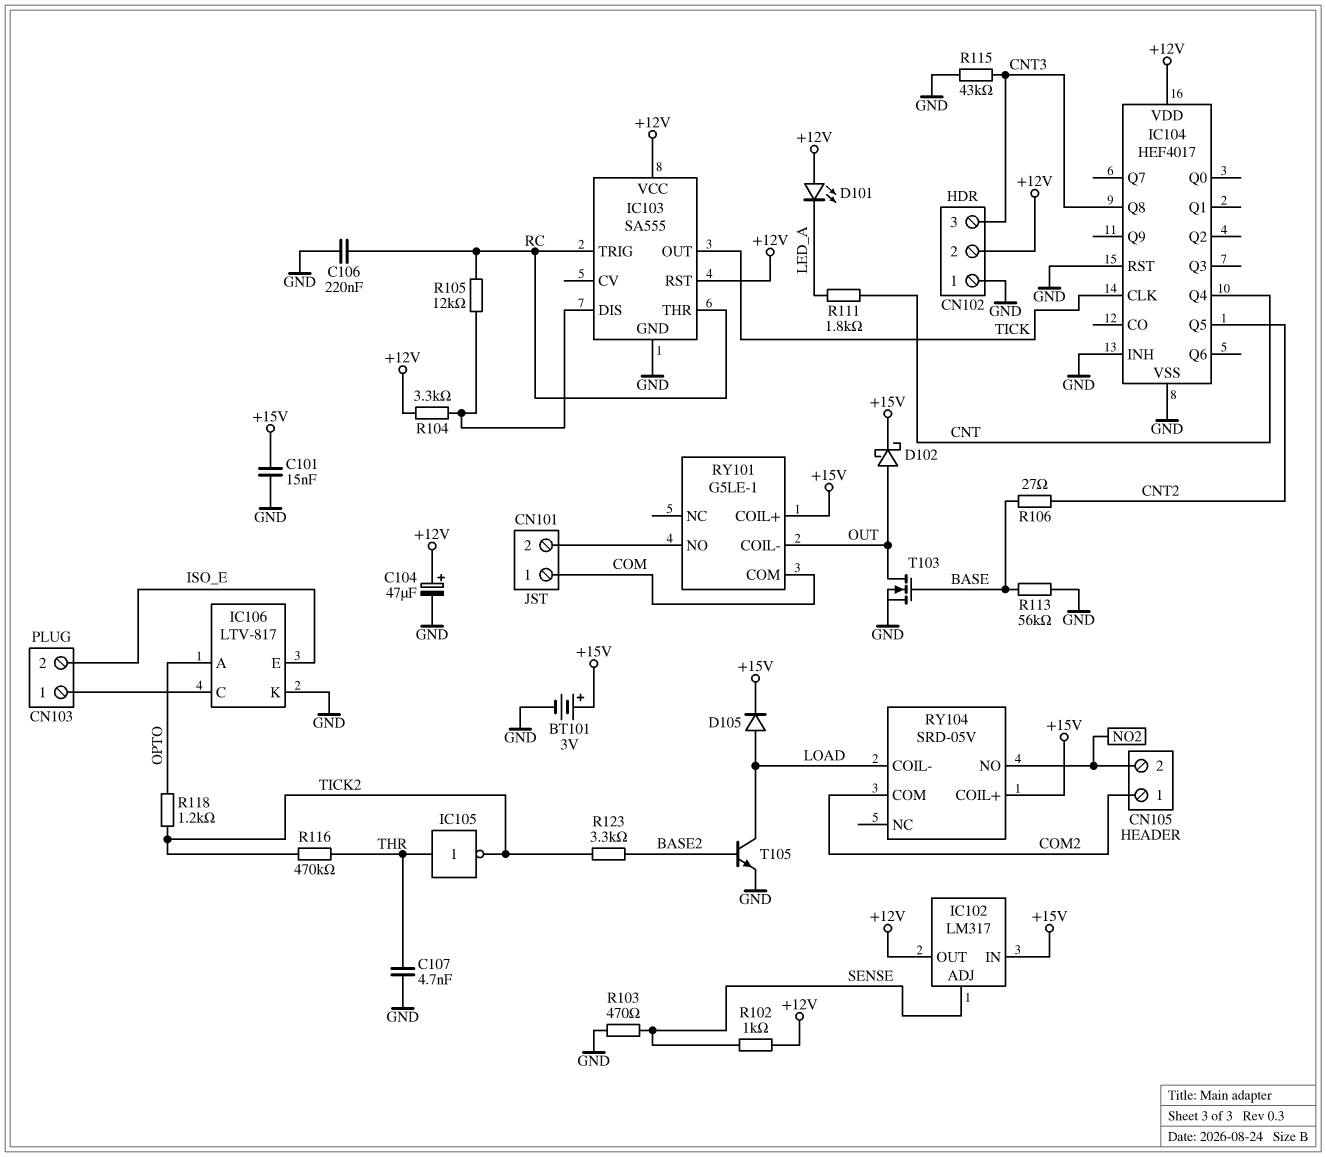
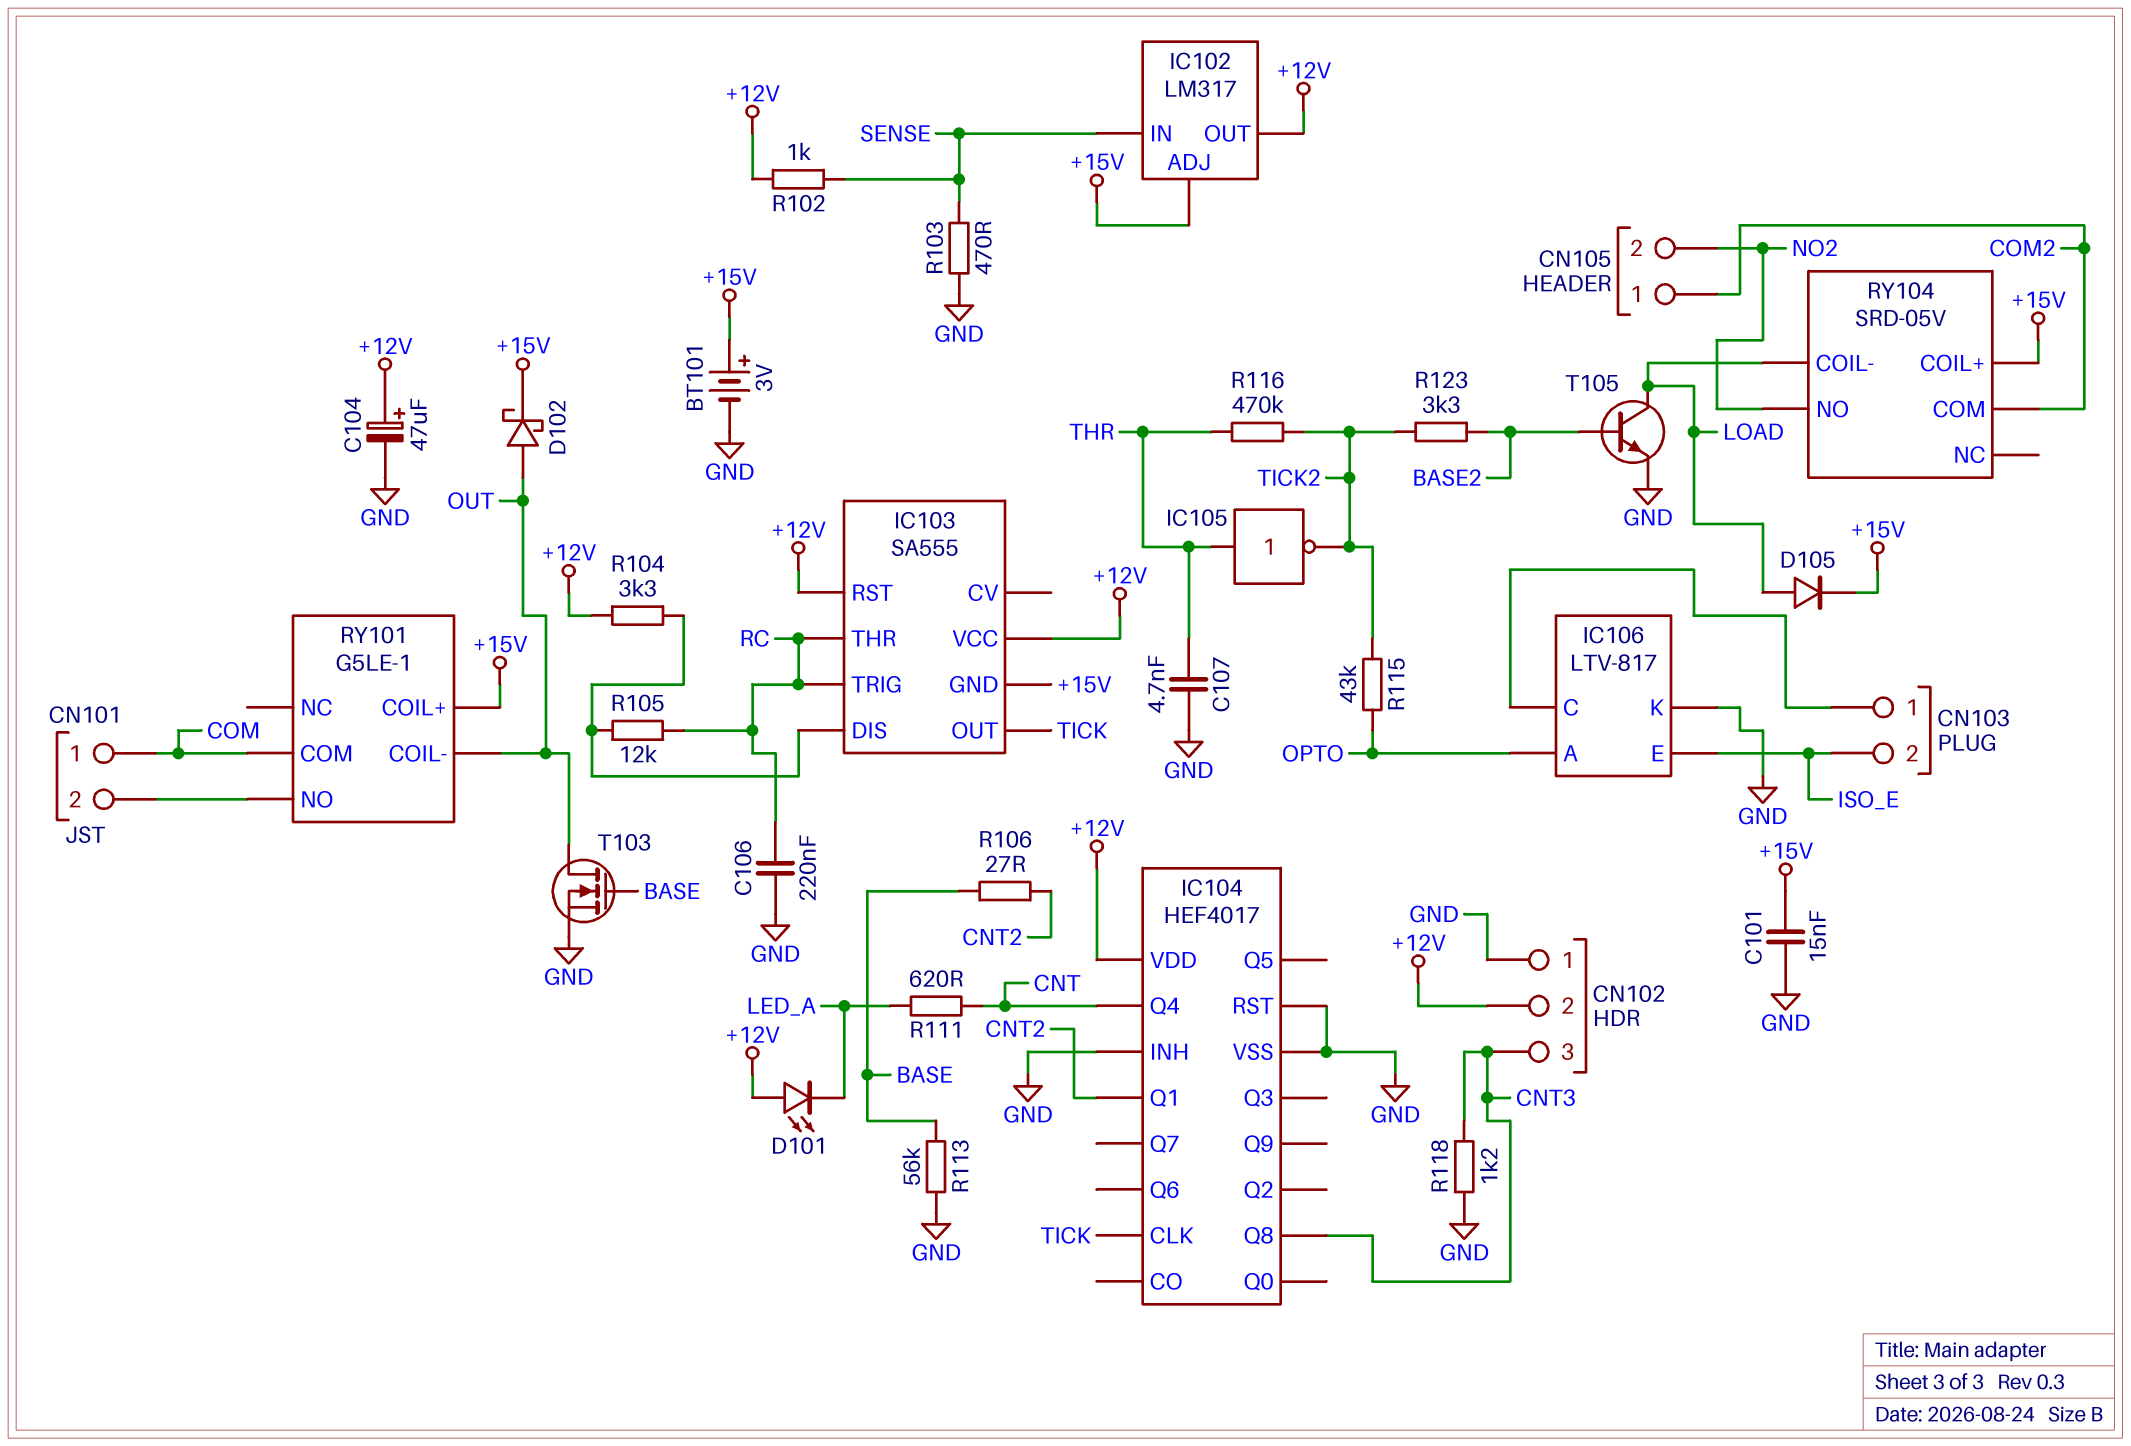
IC102 pin ADJ: SENSE -> +15V
IC102 pin IN: +15V -> SENSE
IC103 pin GND: GND -> +15V
IC104 pin Q1: none -> CNT2
IC104 pin Q5: CNT2 -> none
R111: 1.8k (CNT, LED_A) -> 620 (CNT, LED_A)
R115: 43k (CNT3, GND) -> 43k (OPTO, TICK2)
R118: 1.2k (OPTO, TICK2) -> 1.2k (CNT3, GND)

